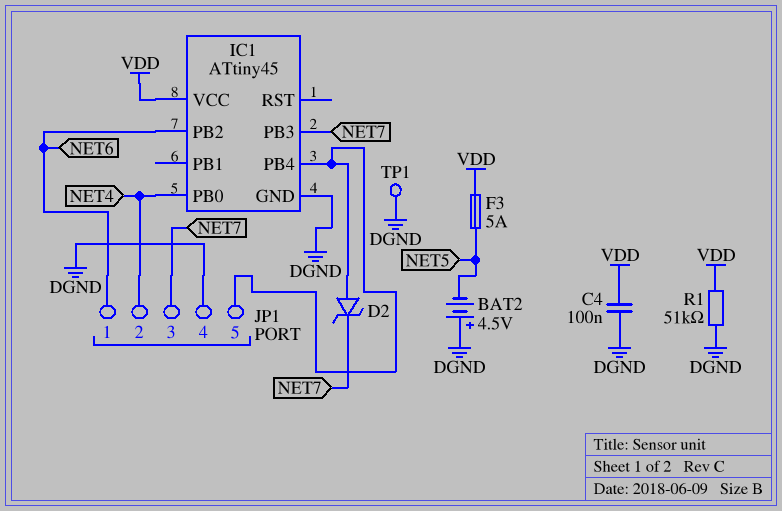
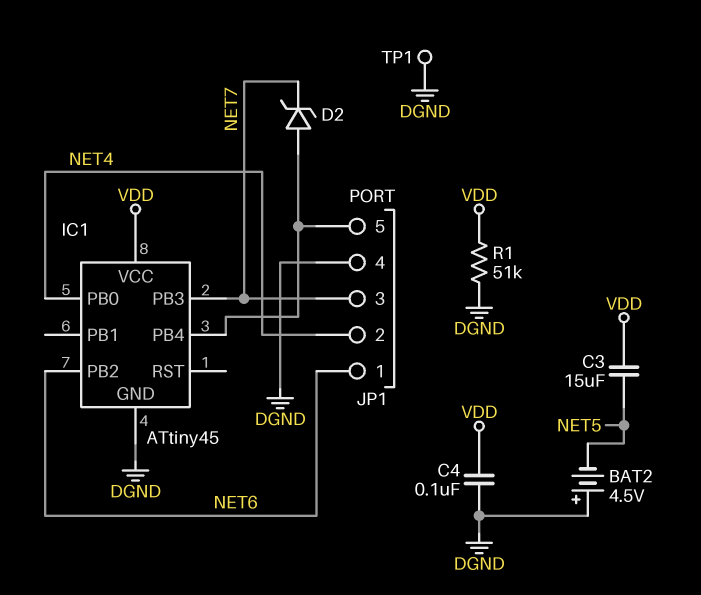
C3: none -> 15uF (NET5, VDD)
F3: 5A (NET5, VDD) -> none

